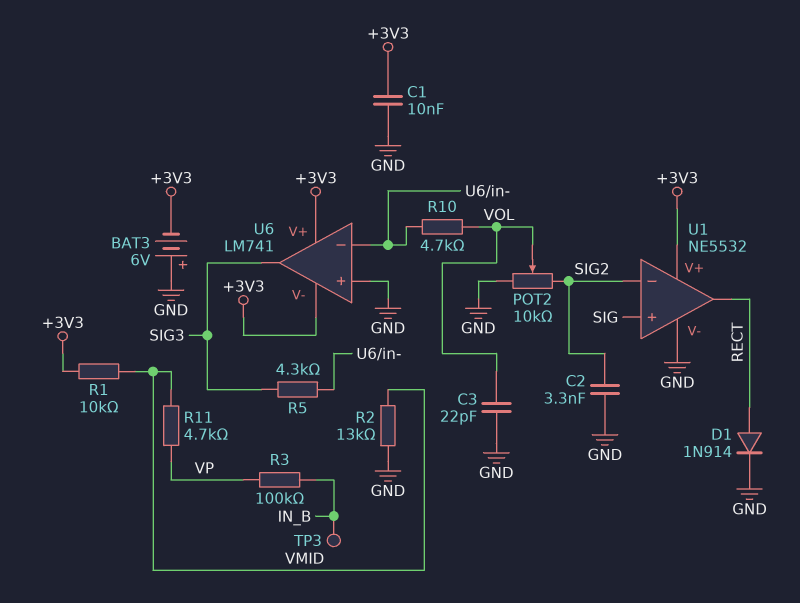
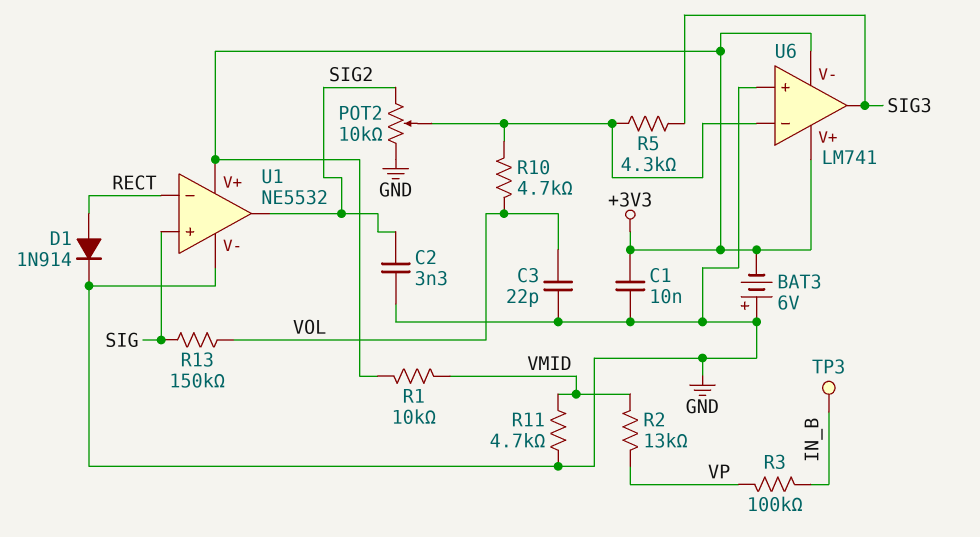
POT2: 10k (GND, SIG2, wiper VOL) -> 10k (GND, SIG2, wiper U6/in-)
R2: 13k (GND, VMID) -> 13k (VMID, VP)
R11: 4.7k (VMID, VP) -> 4.7k (GND, VMID)
R13: none -> 150k (SIG, VOL)
U1 pin in-: SIG2 -> RECT
U1 pin out: RECT -> SIG2

